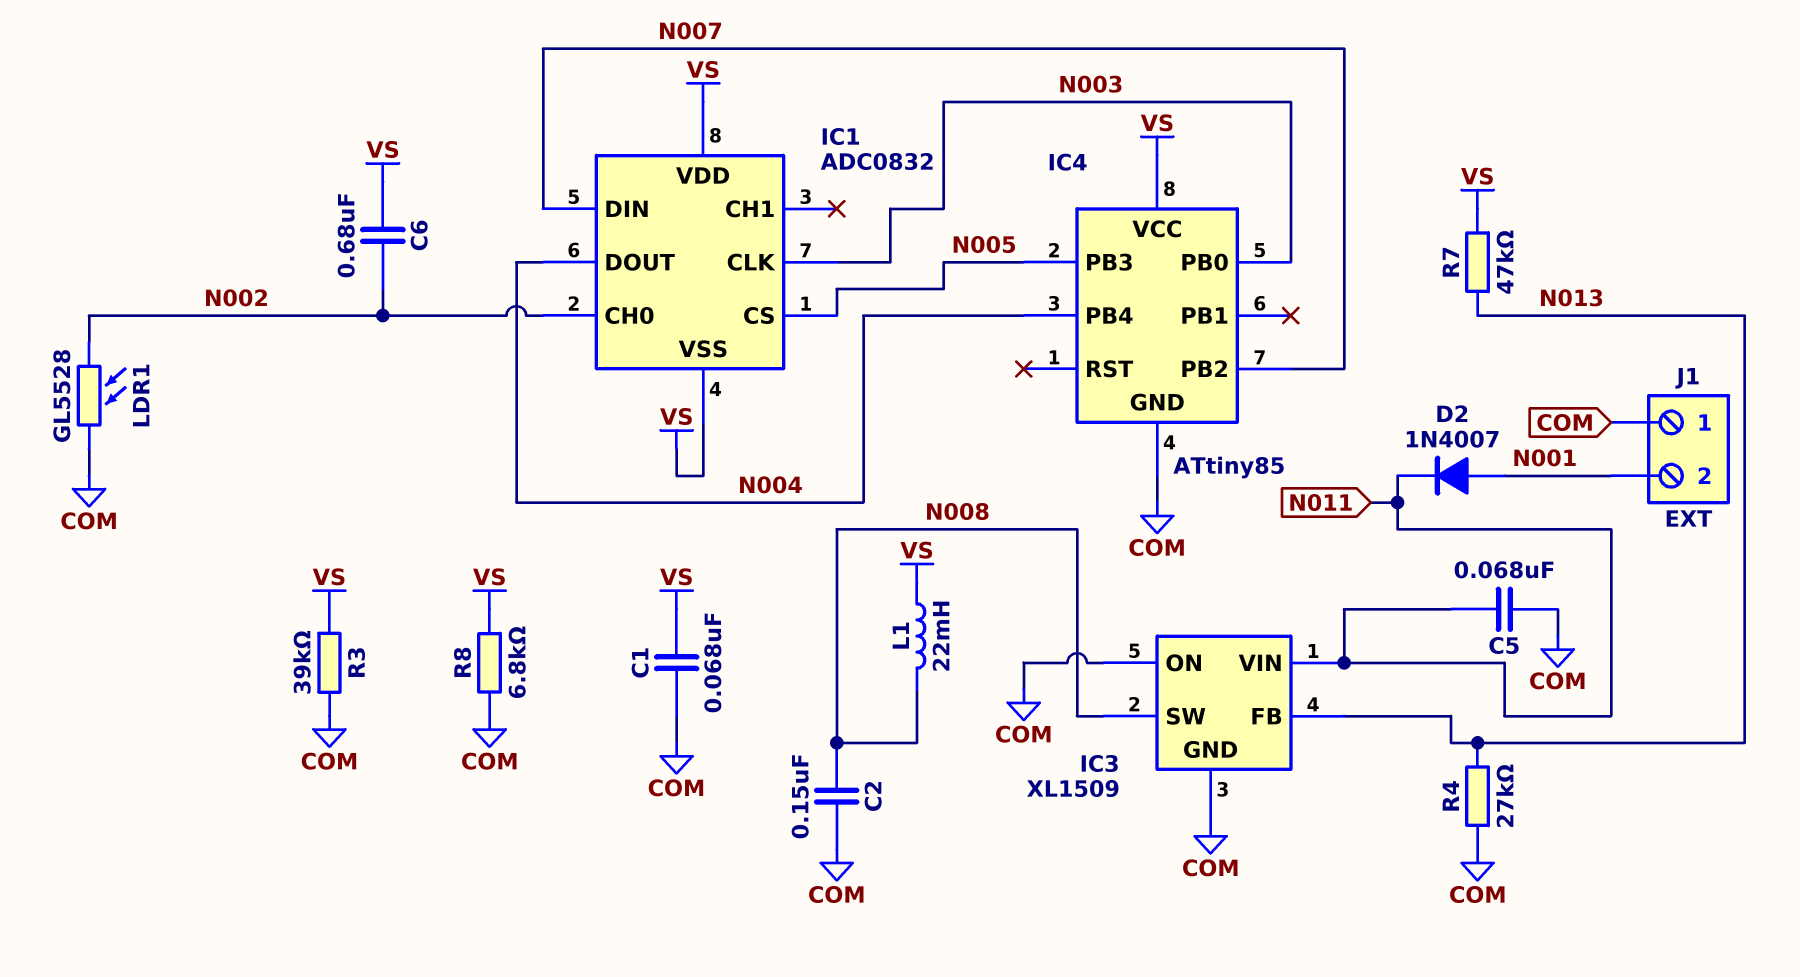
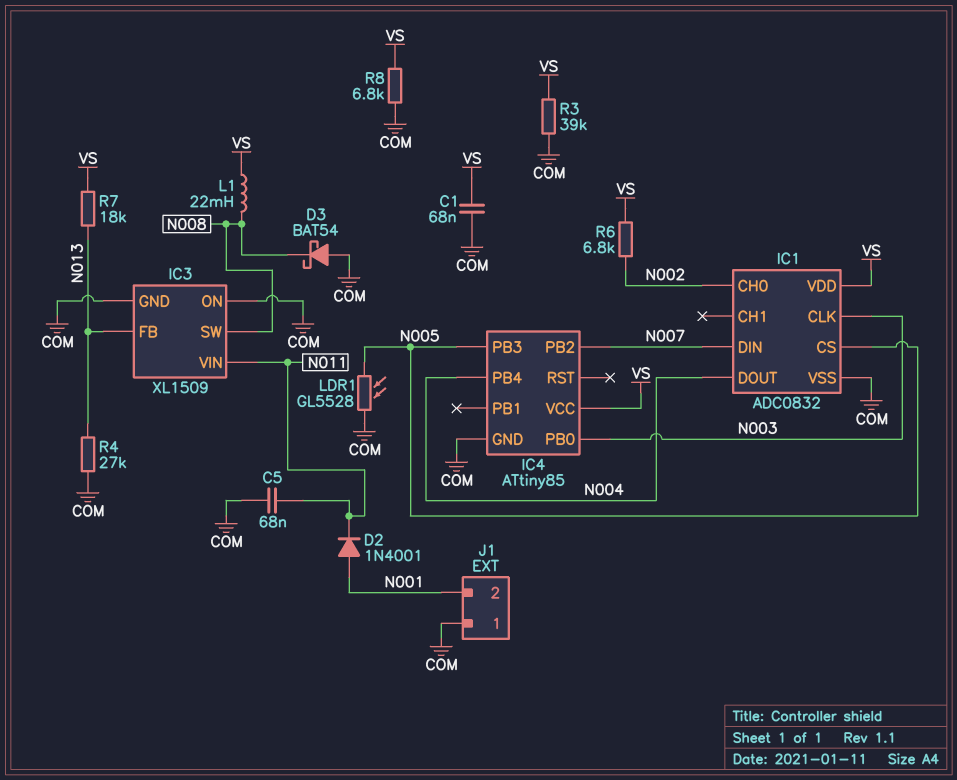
C2: 150nF (COM, N008) -> none
C6: 680nF (N002, VS) -> none
D2: diode 1N4007 (A N001, K N011) -> diode 1N4001 (A N001, K N011)
D3: none -> schottky BAT54 (A COM, K N008)
IC1 pin VSS: VS -> COM
LDR1: GL5528 (COM, N002) -> GL5528 (COM, N005)
R6: none -> 6.8k (N002, VS)
R7: 47k (N013, VS) -> 18k (N013, VS)

